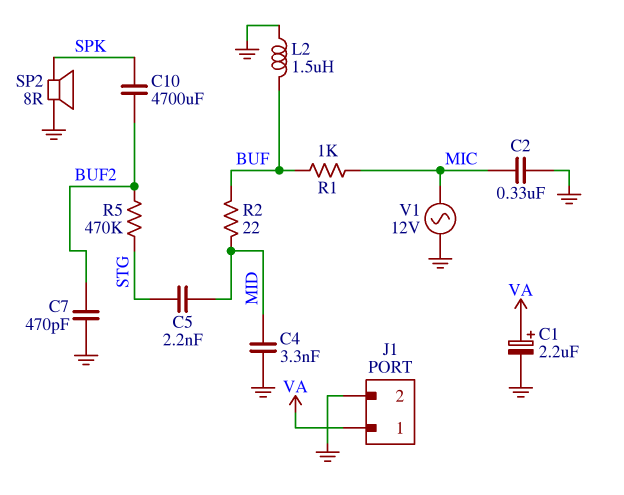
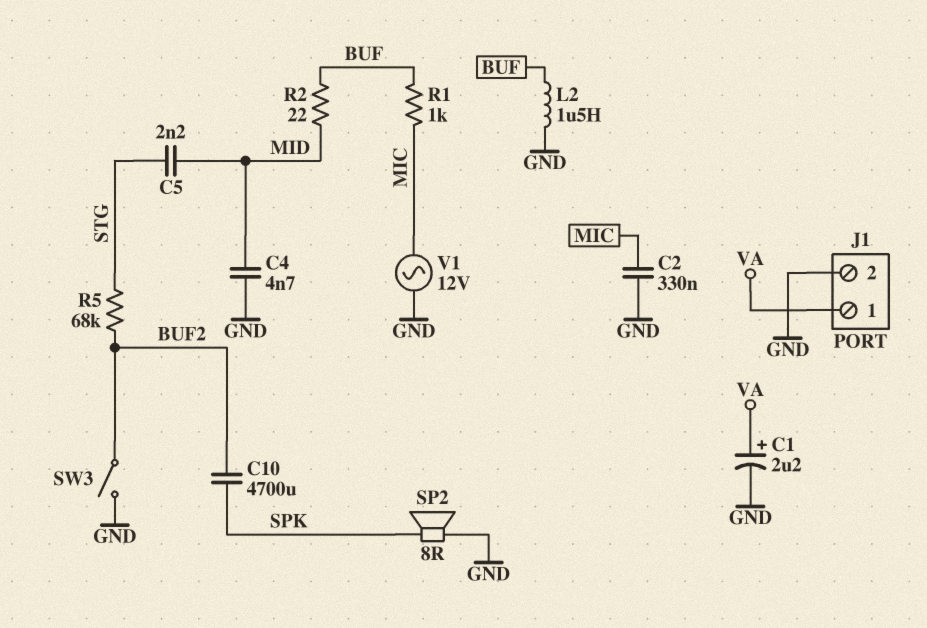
C4: 3.3nF (GND, MID) -> 4.7nF (GND, MID)
C7: 470pF (BUF2, GND) -> none
R5: 470k (BUF2, STG) -> 68k (BUF2, STG)
SW3: none -> switch (BUF2, GND)

